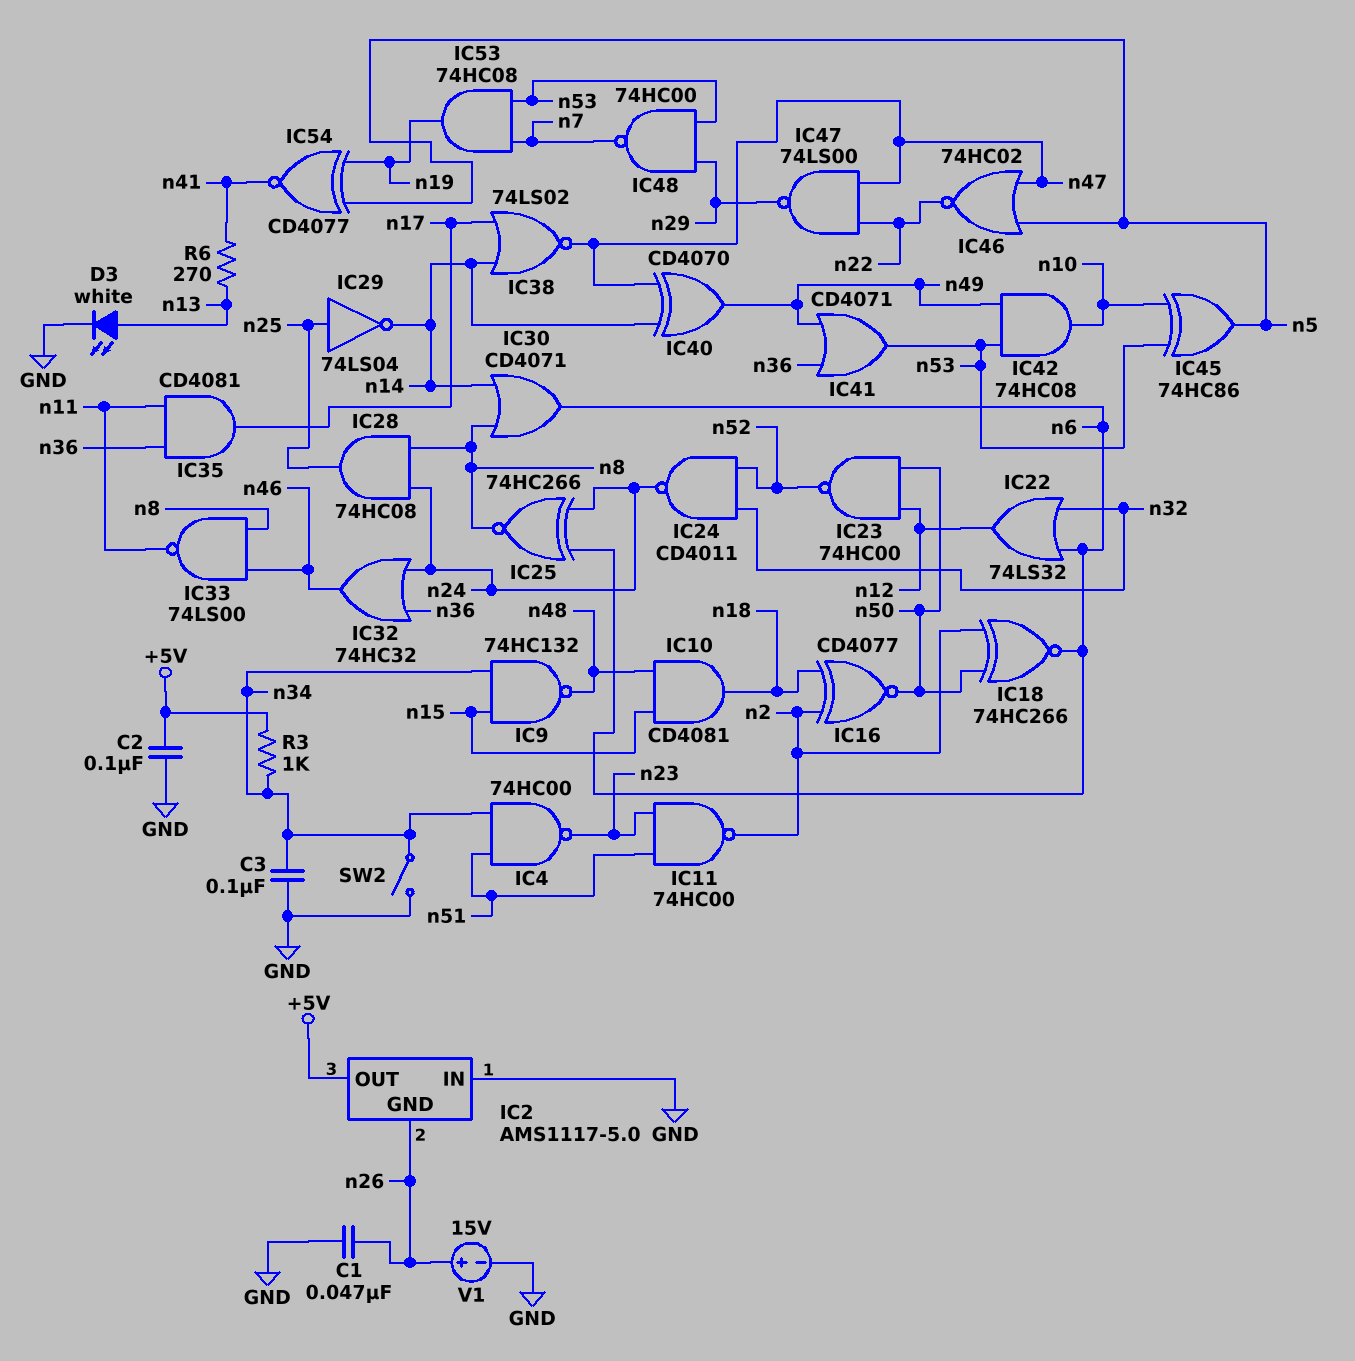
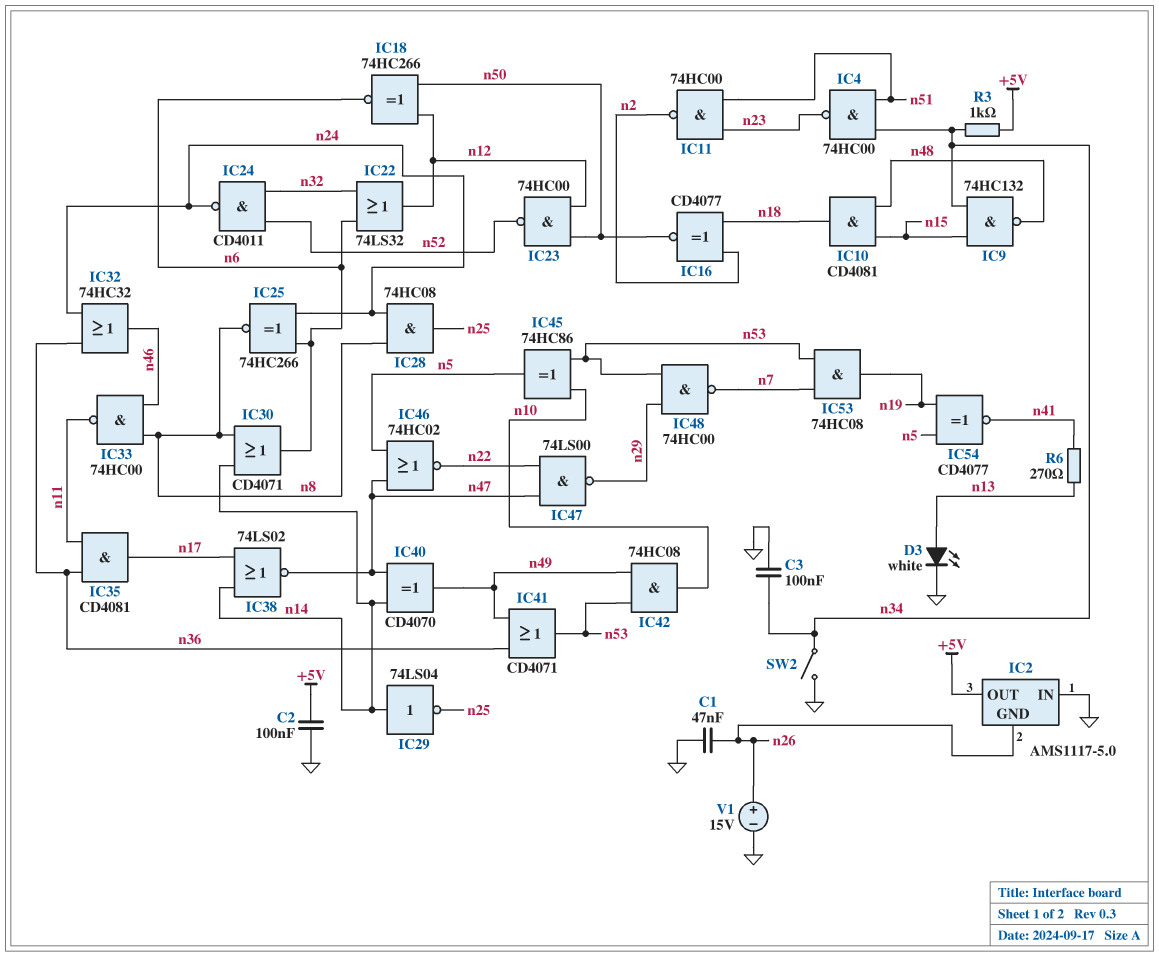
IC18: XNOR 74HC266 (in n2, in n50, out n6) -> XNOR 74HC266 (in n12, in n50, out n6)
IC29: NOT 74LS04 (in n25, out n14) -> NOT 74LS04 (in n14, out n25)
IC33: NAND 74LS00 (in n8, in n46, out n11) -> NAND 74HC00 (in n8, in n46, out n11)

